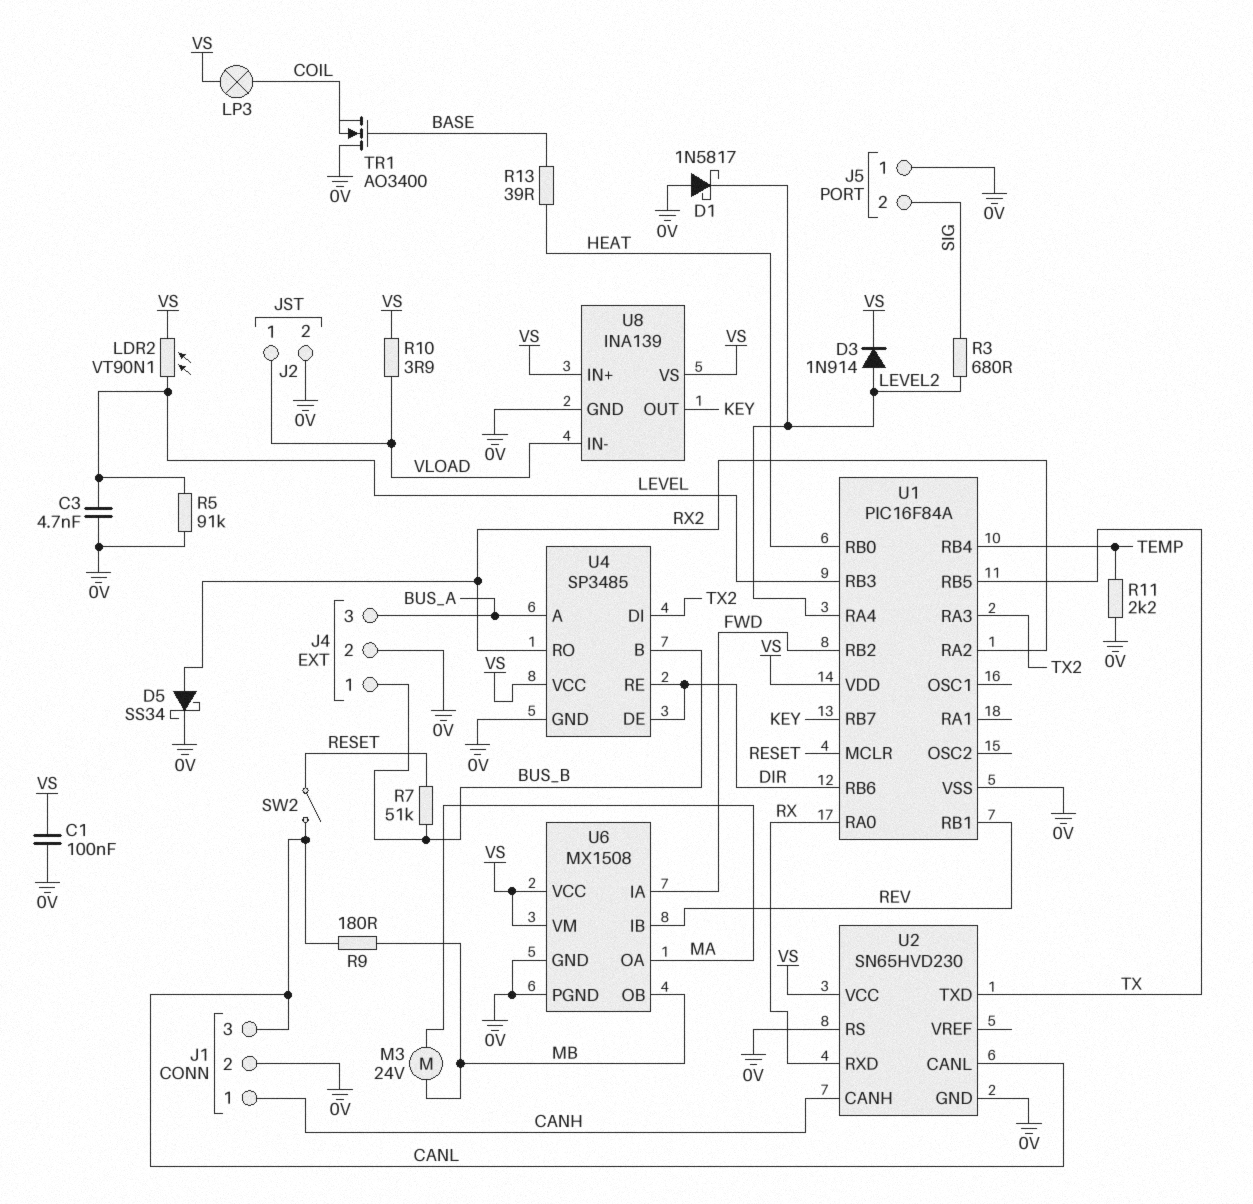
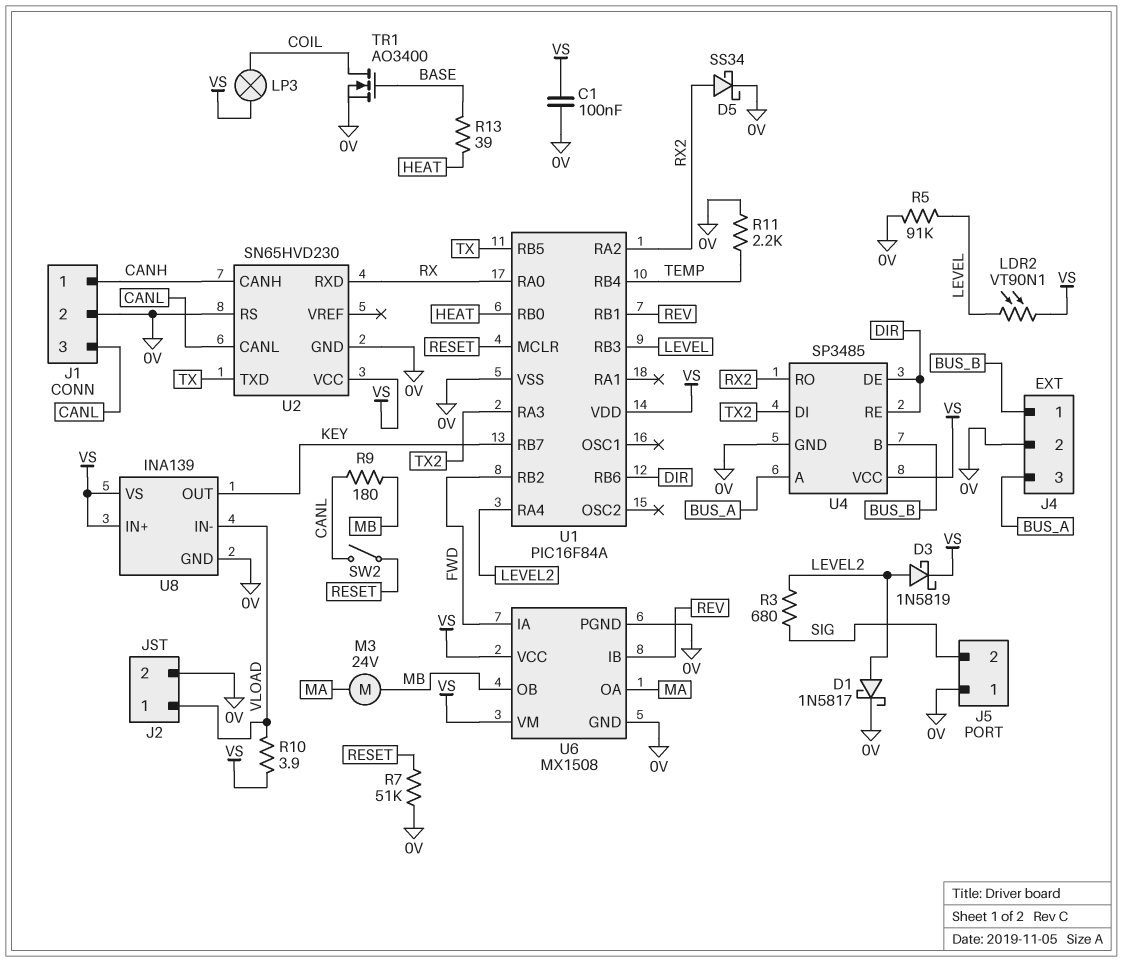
C3: 4.7nF (0V, LEVEL) -> none
D1: schottky 1N5817 (A 0V, K LEVEL2) -> schottky 1N5817 (A LEVEL2, K 0V)
D3: diode 1N914 (A LEVEL2, K VS) -> schottky 1N5819 (A LEVEL2, K VS)
R7: 51k (BUS_B, RESET) -> 51k (0V, RESET)
TR1: NMOS AO3400 (G BASE, D 0V, S COIL) -> NMOS AO3400 (G BASE, D COIL, S 0V)

